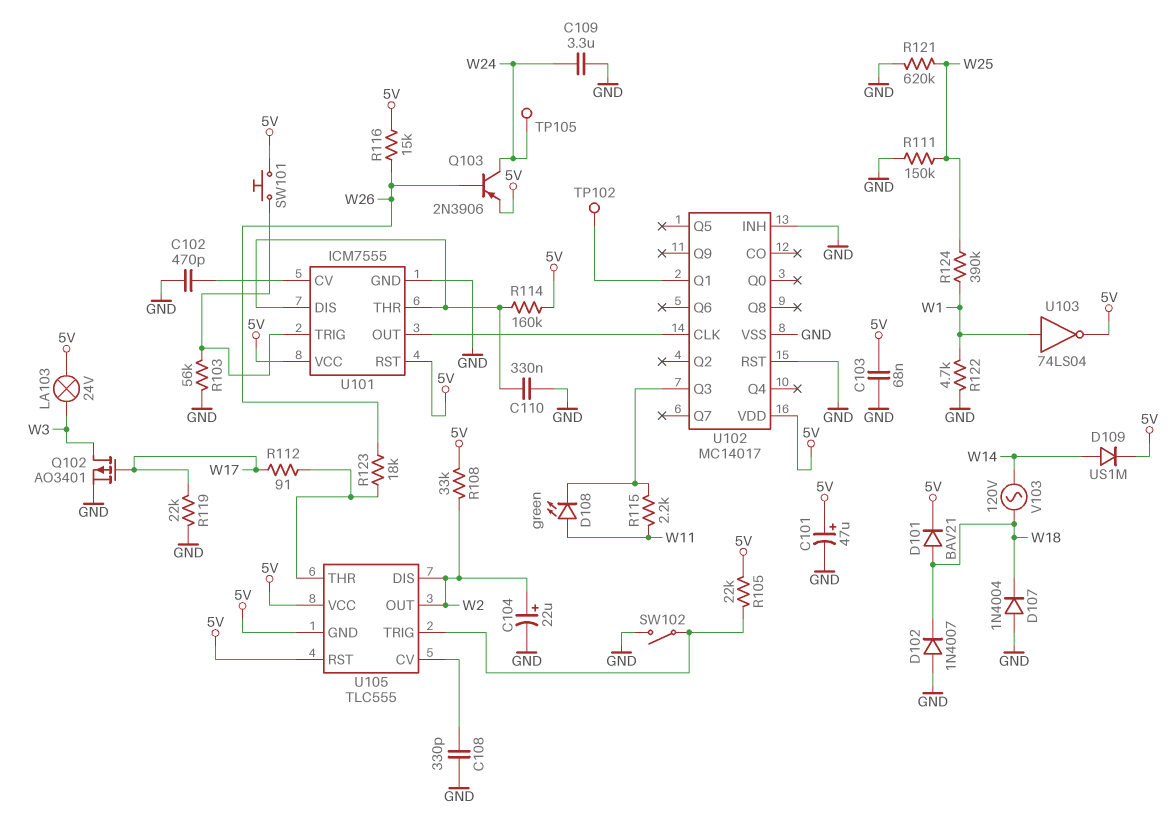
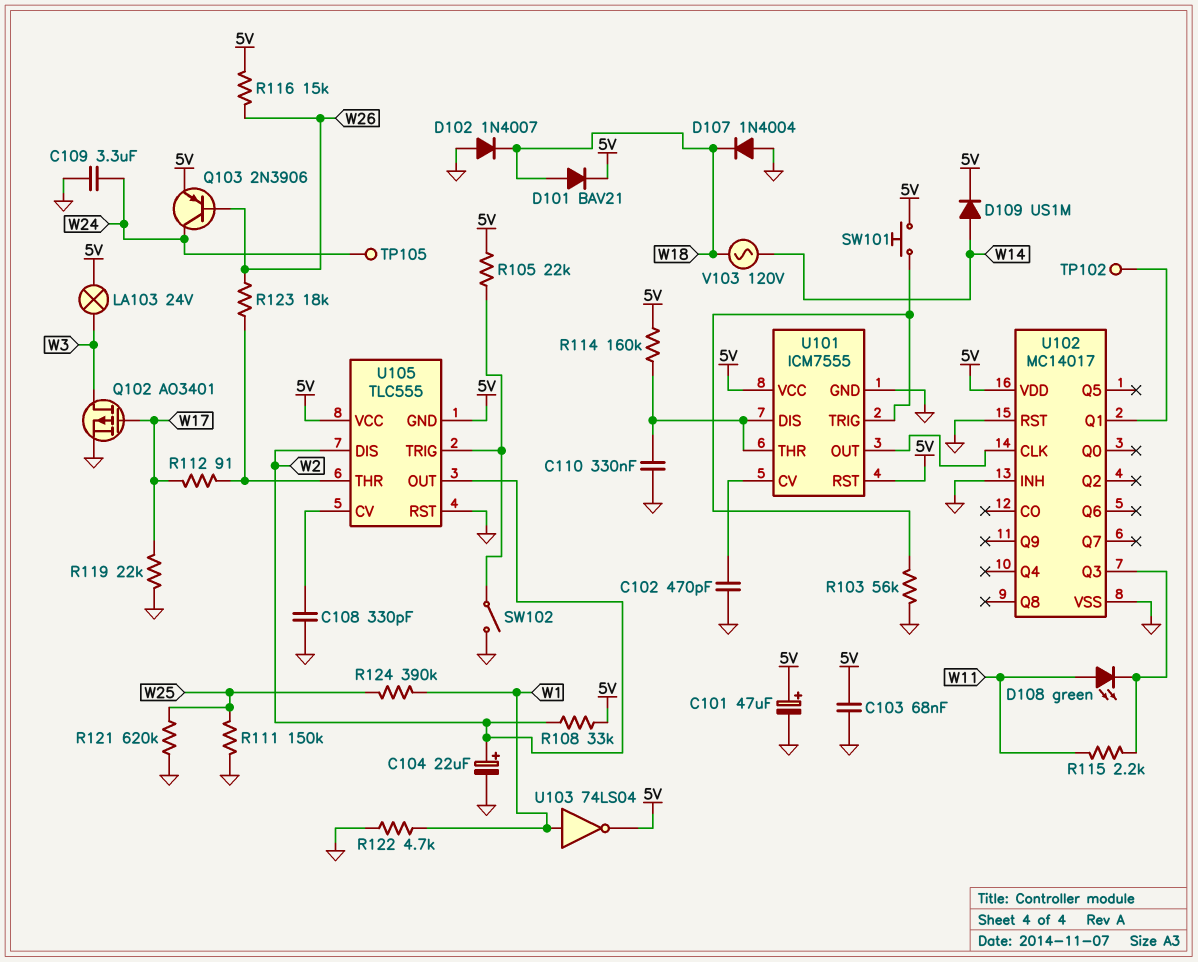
U105 pin RST: 5V -> GND

